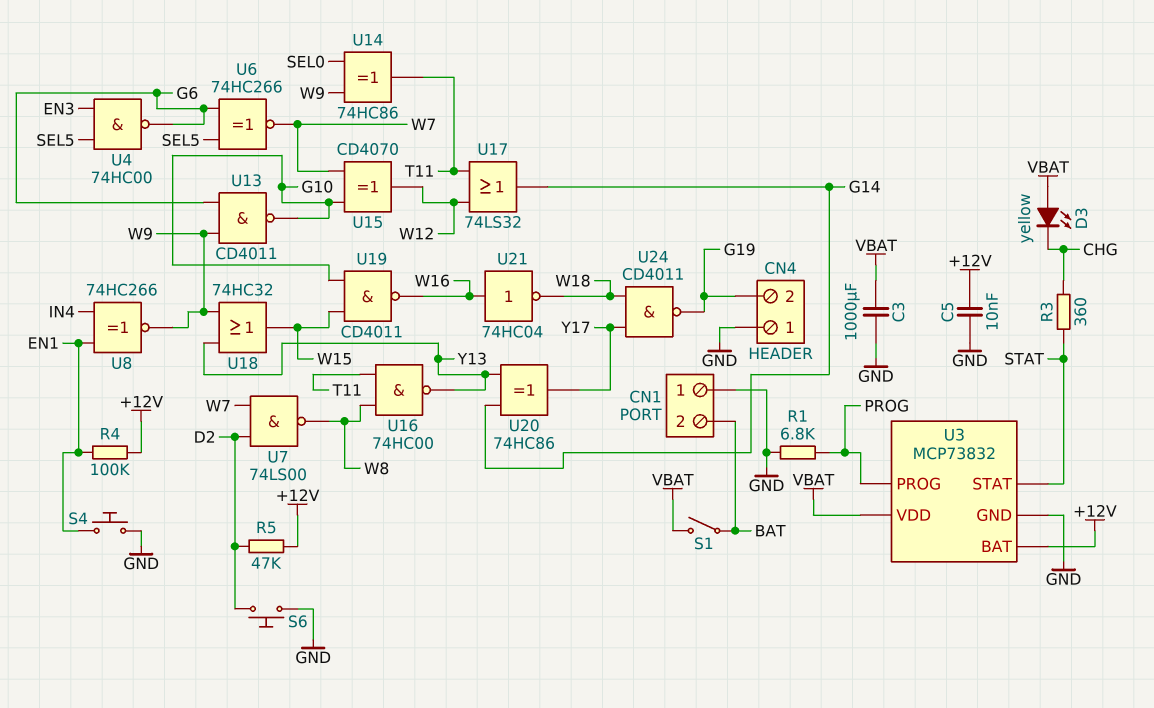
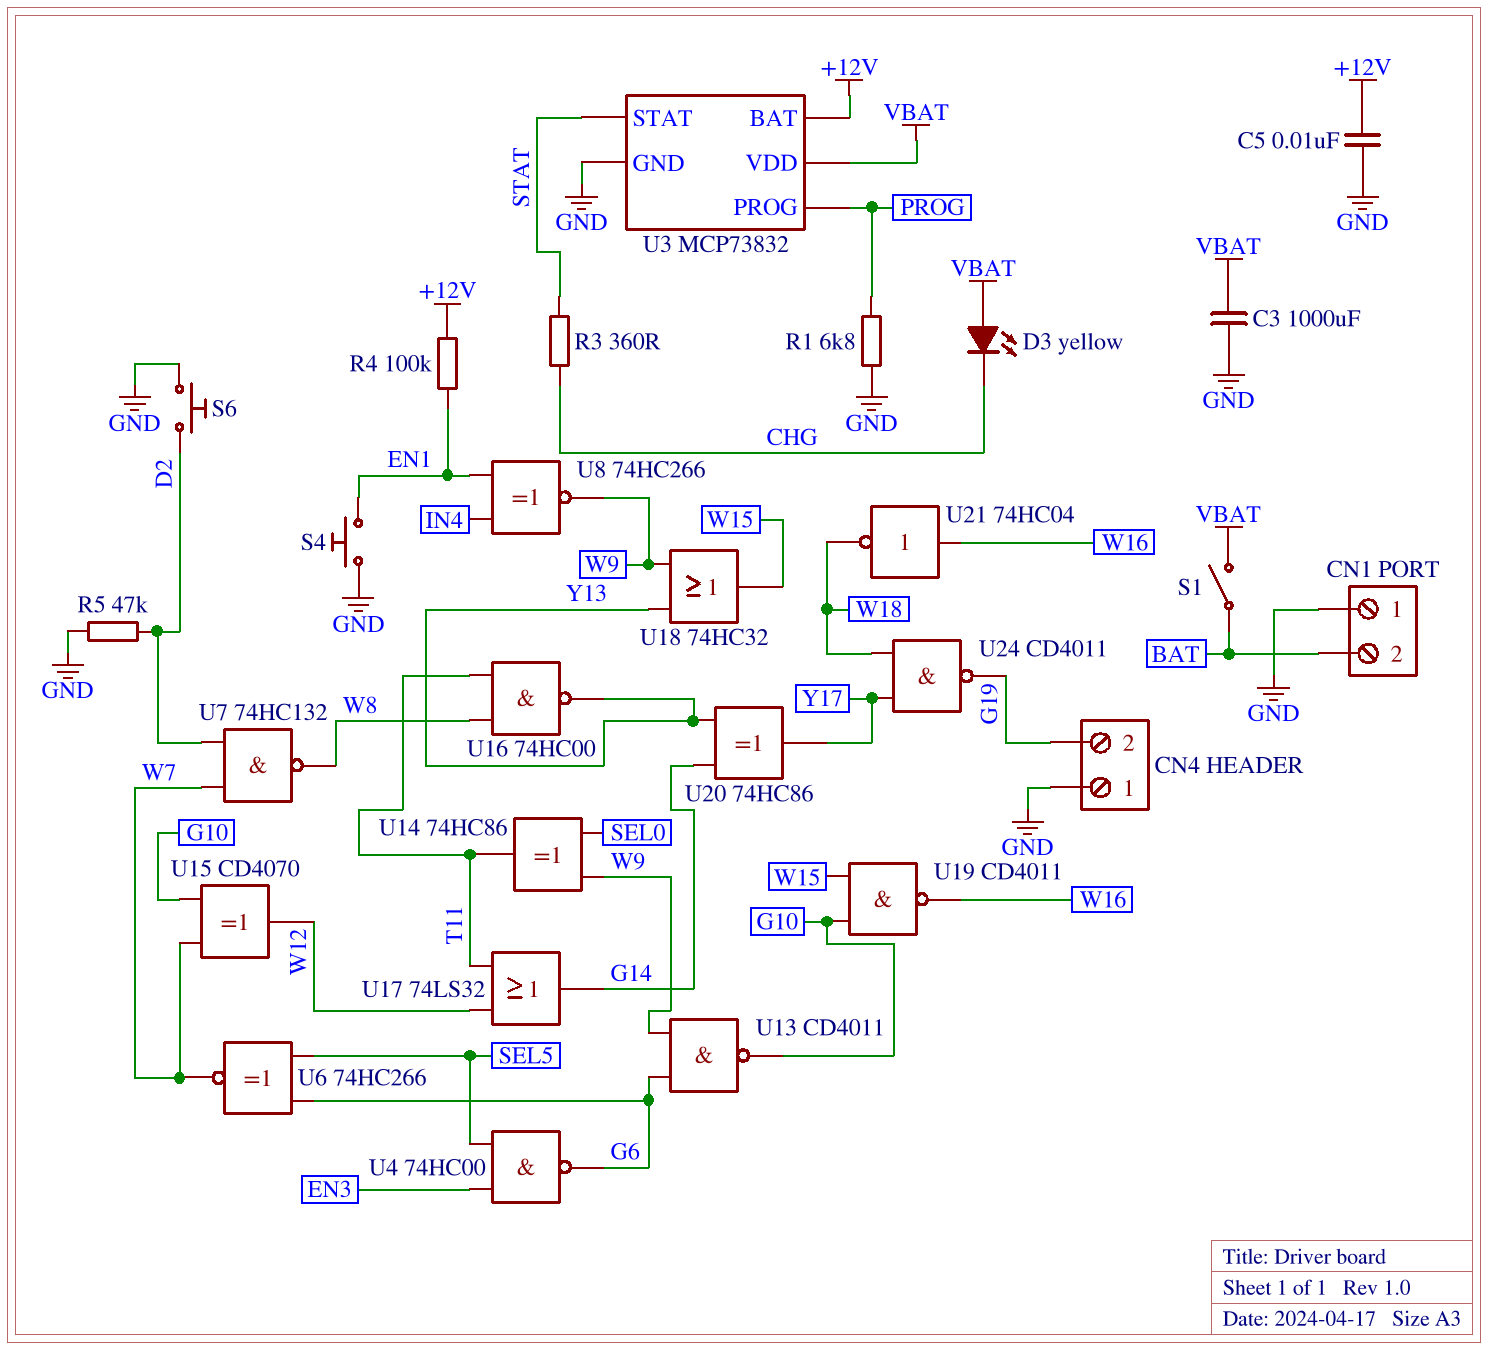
R5: 47k (+12V, D2) -> 47k (D2, GND)
U7: NAND 74LS00 (in D2, in W7, out W8) -> NAND 74HC132 (in D2, in W7, out W8)

